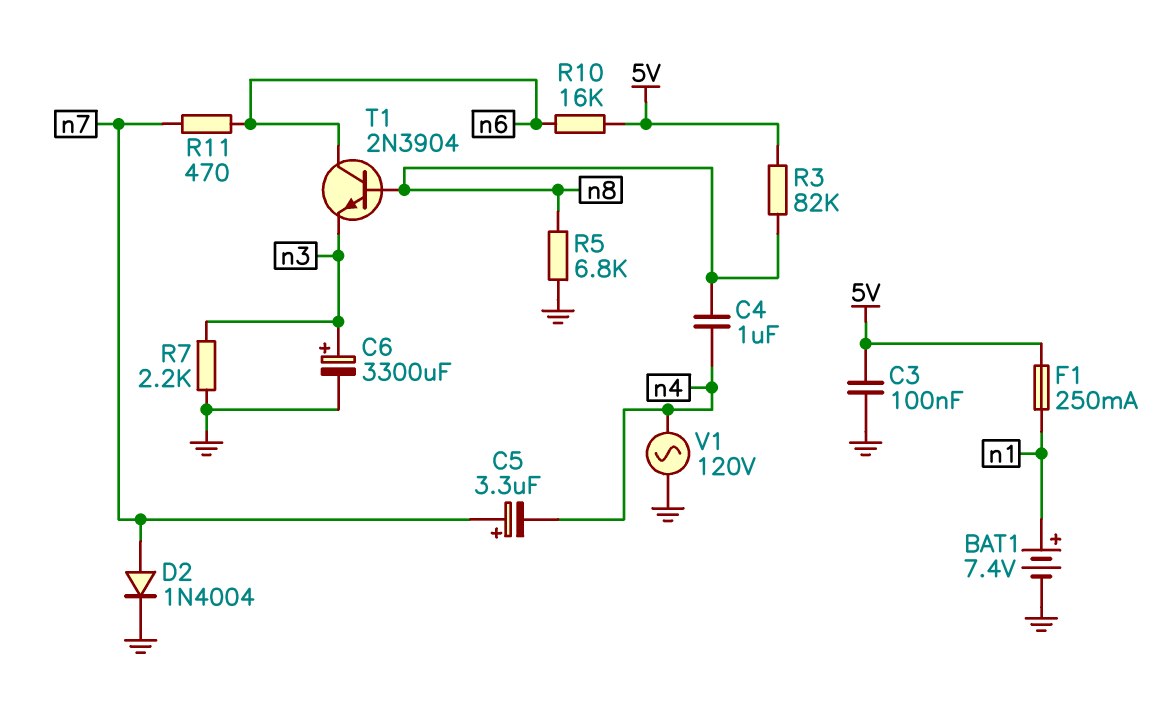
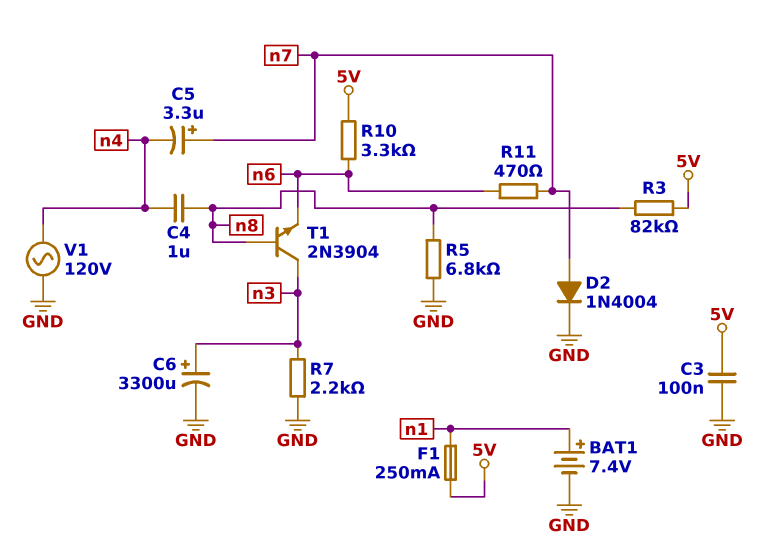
R10: 16k (5V, n6) -> 3.3k (5V, n6)
T1: NPN 2N3904 (B n8, C n6, E n3) -> NPN 2N3904 (B n8, C n3, E n6)

